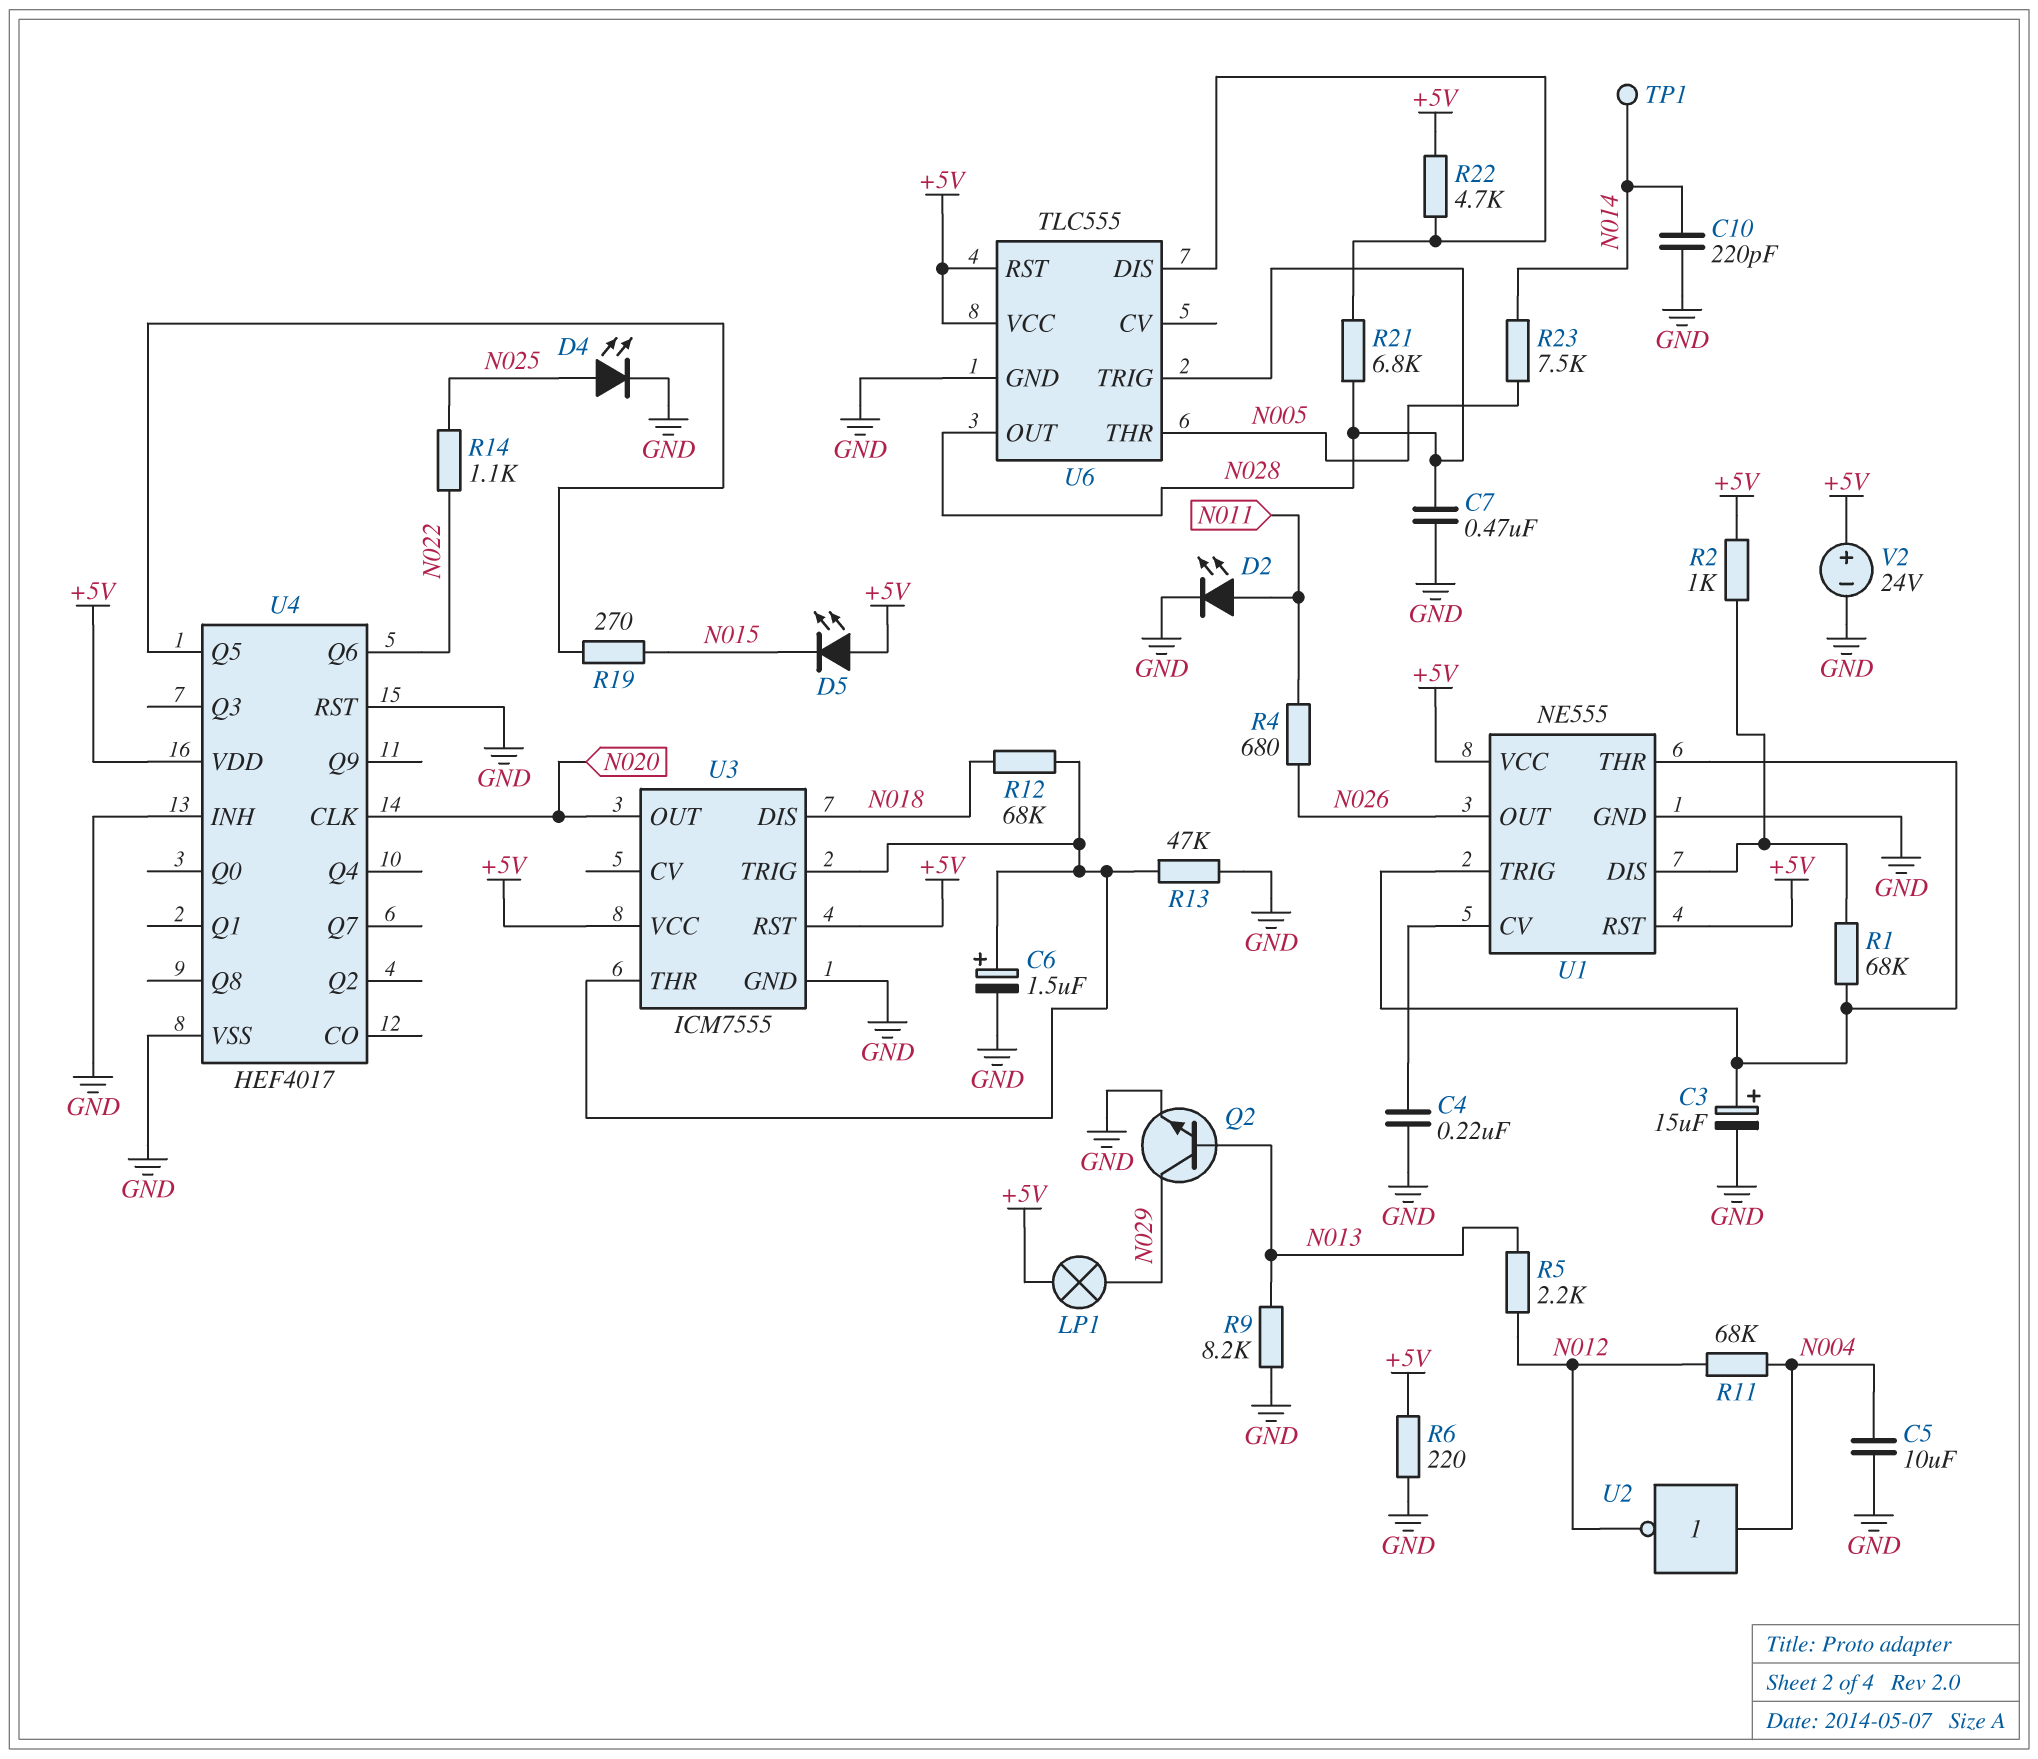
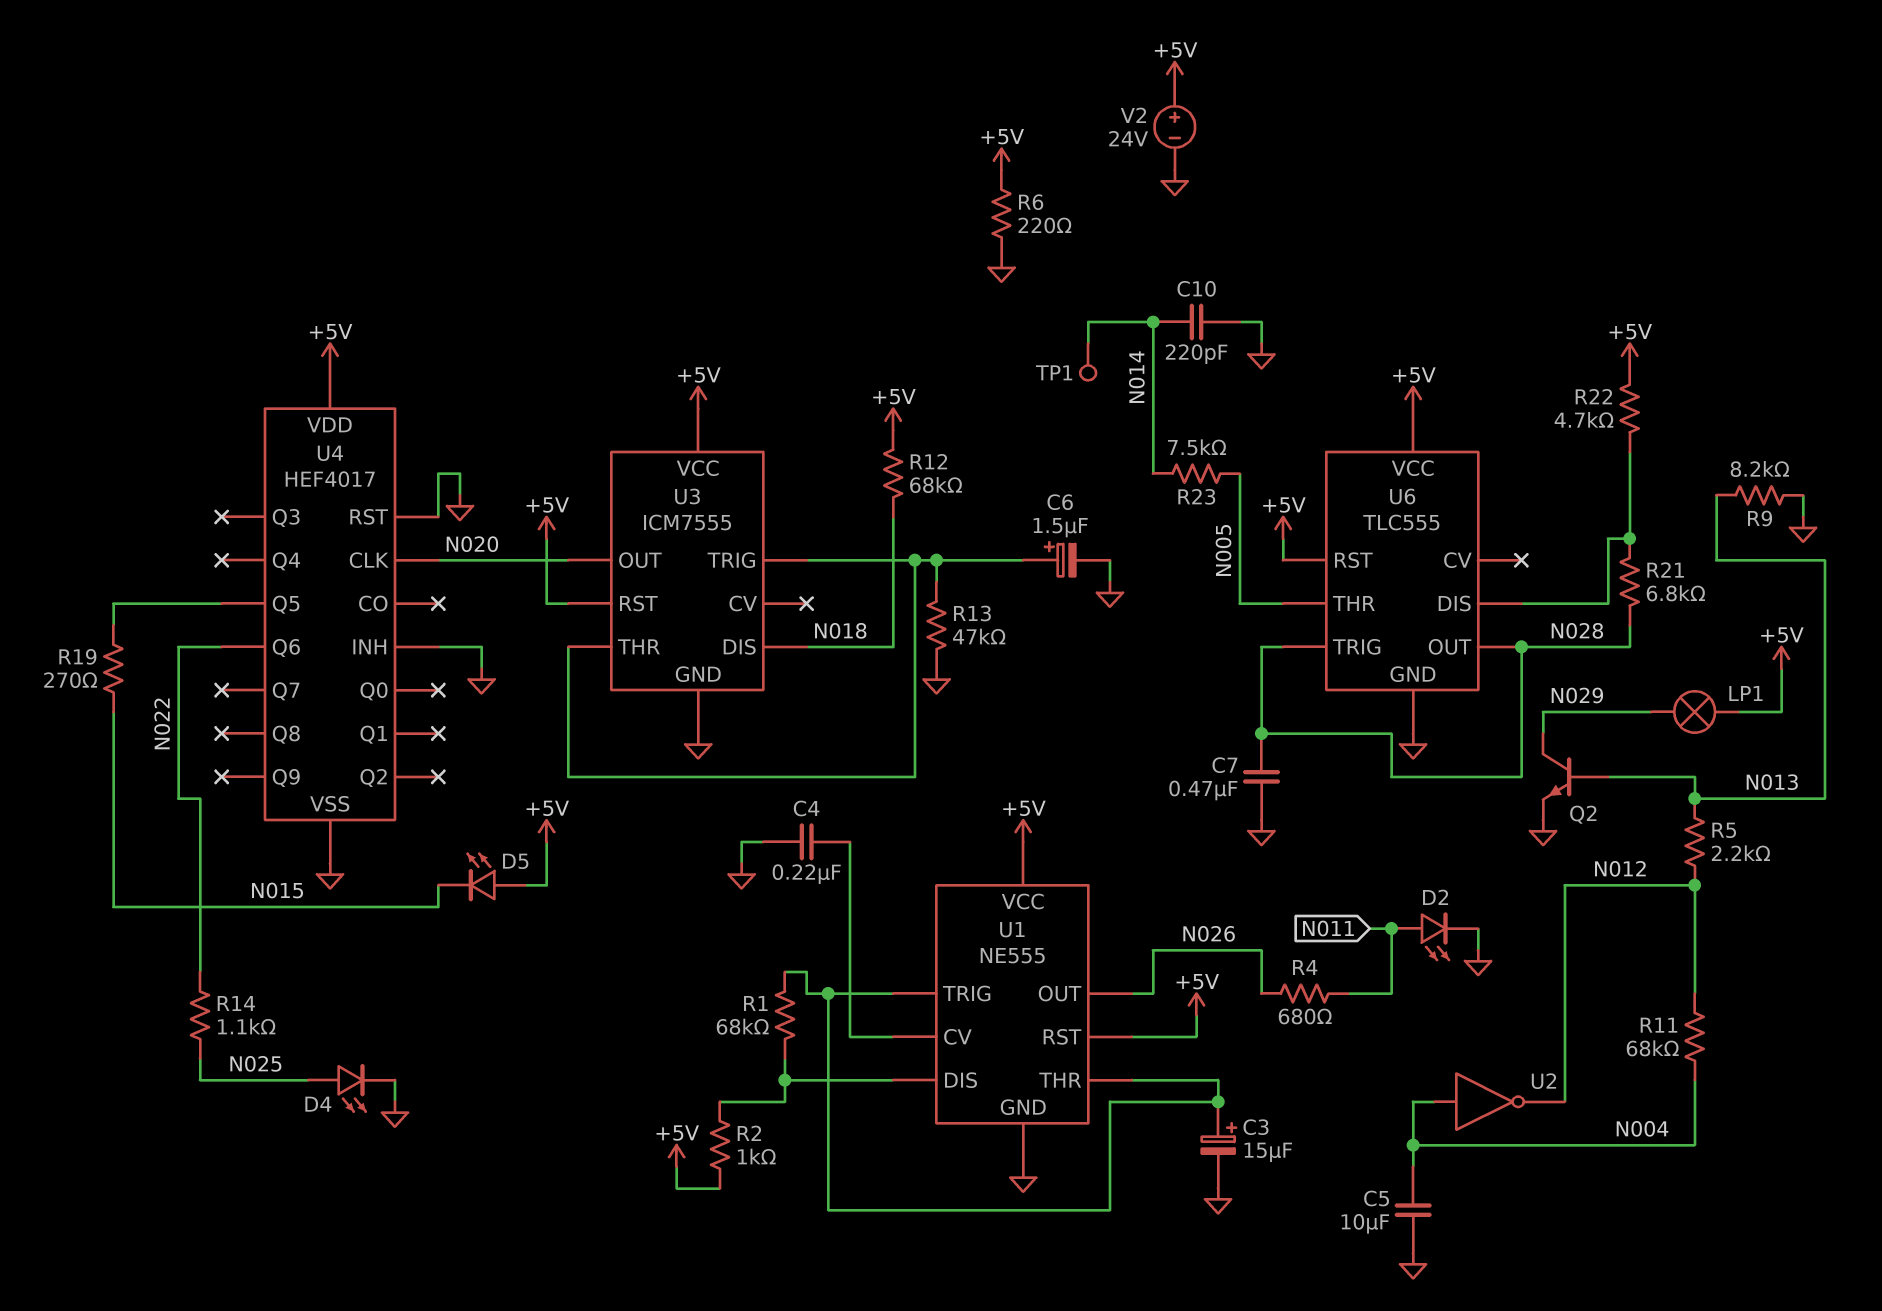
R12: 68k (N018, U3/THR) -> 68k (+5V, N018)

